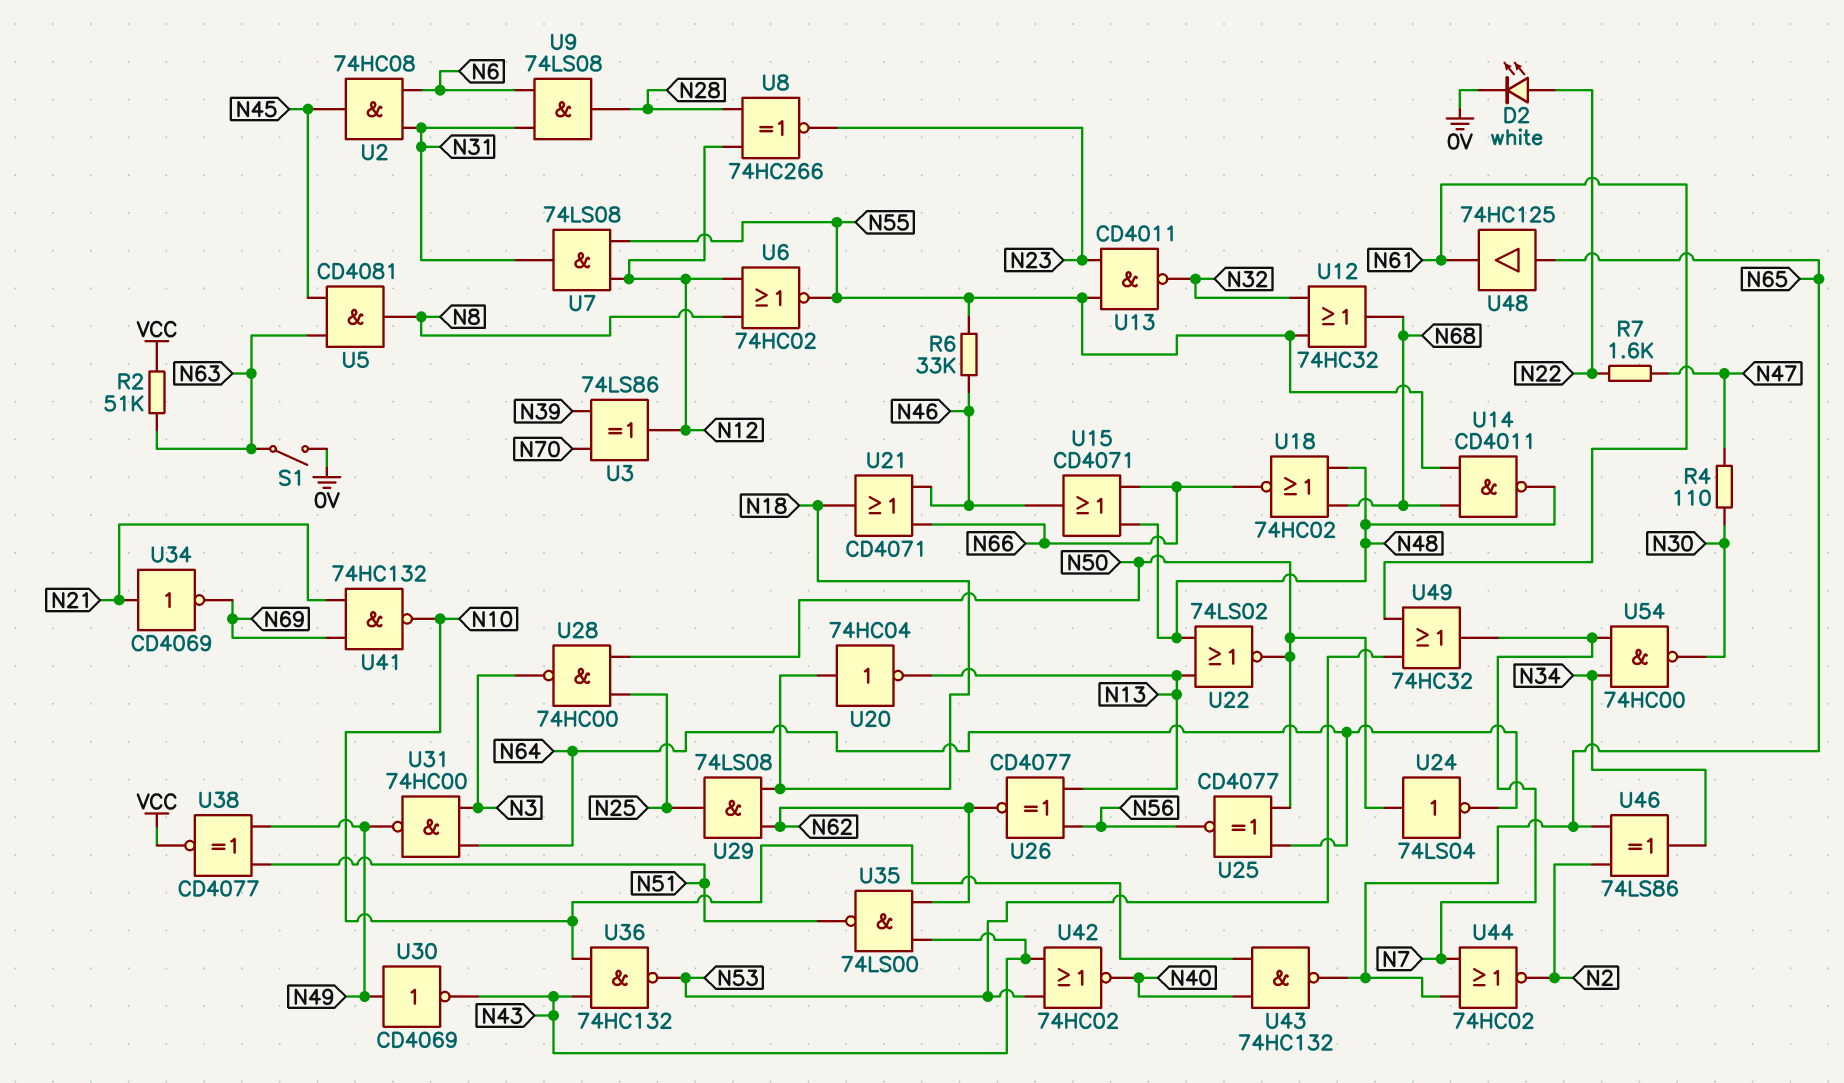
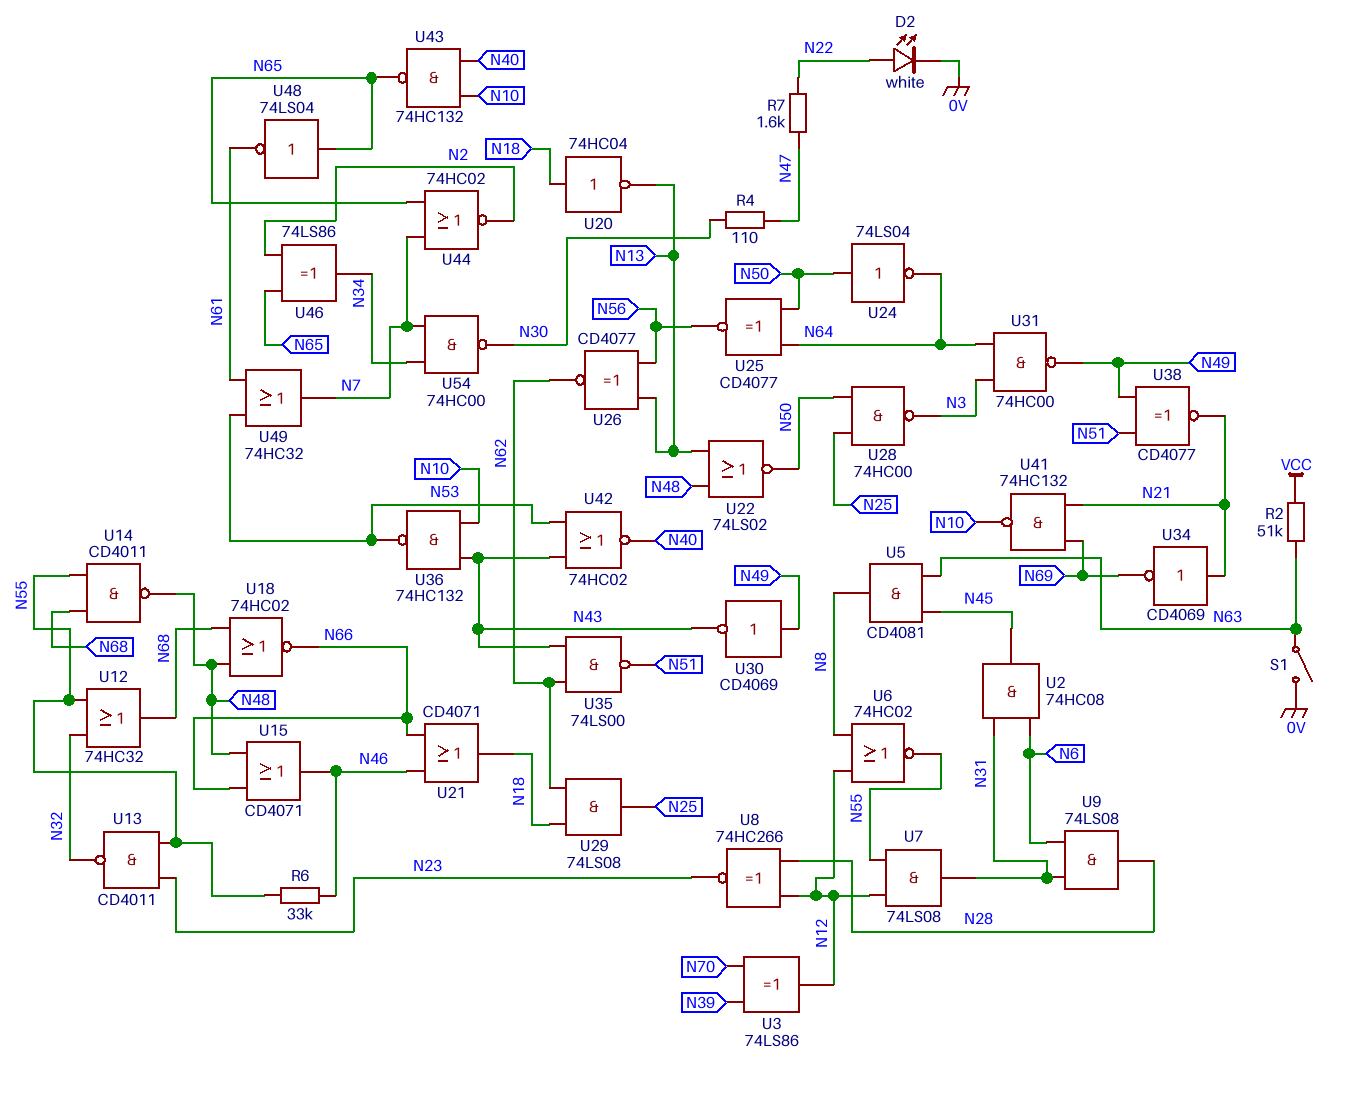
U38: XNOR CD4077 (in N49, in N51, out VCC) -> XNOR CD4077 (in N49, in N51, out N21)
U48: buffer 74HC125 (in N65, out N61) -> NOT 74LS04 (in N65, out N61)

